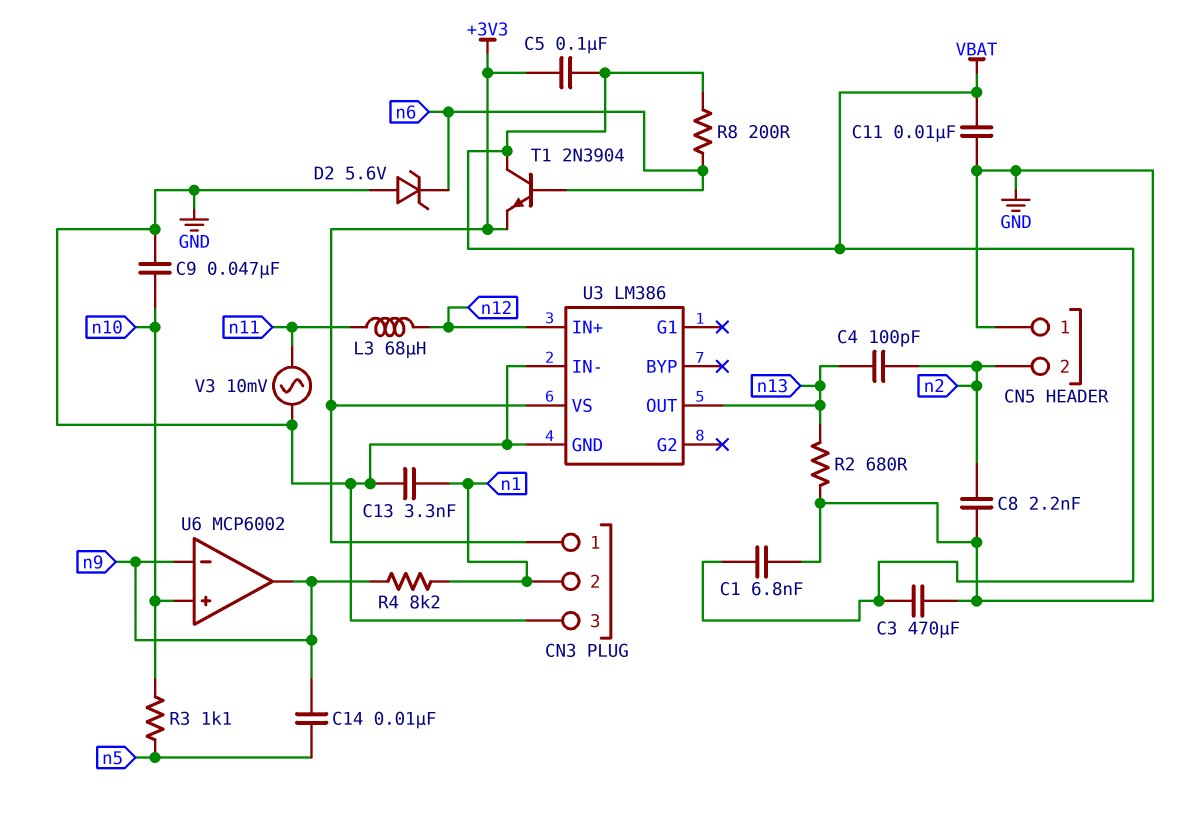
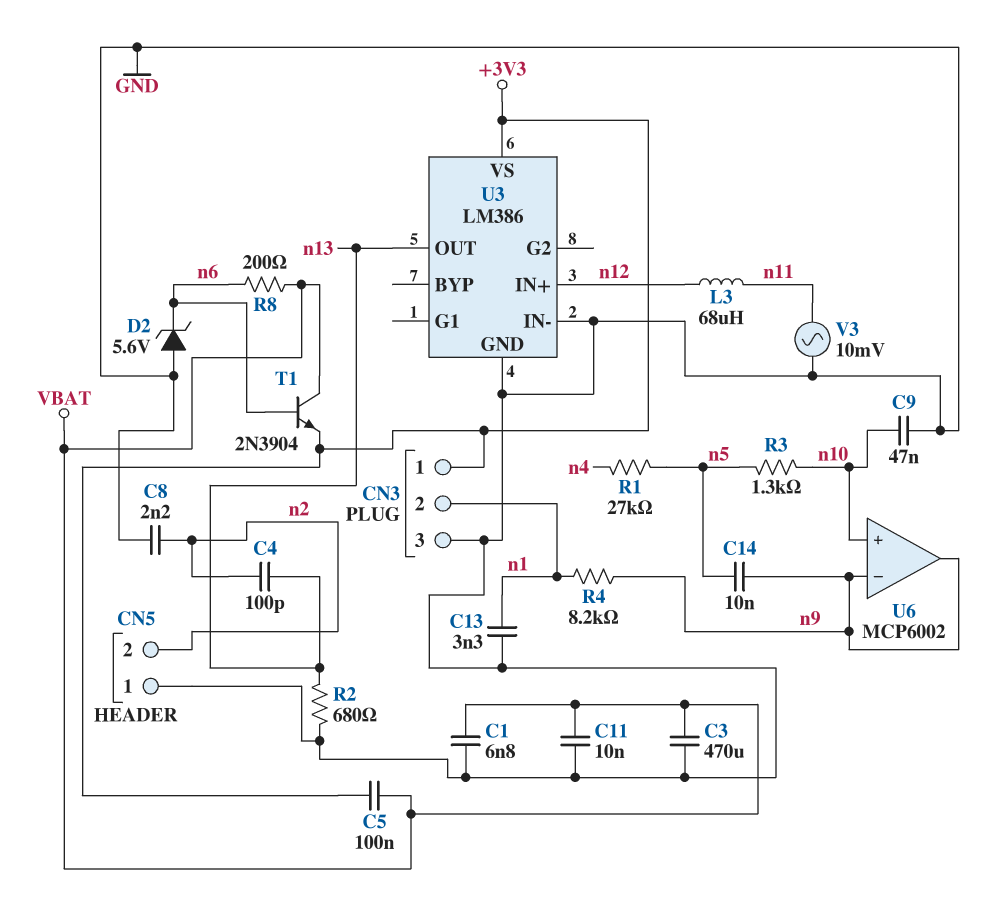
R1: none -> 27k (n4, n5)
R3: 1.1k (n5, n10) -> 1.3k (n5, n10)

